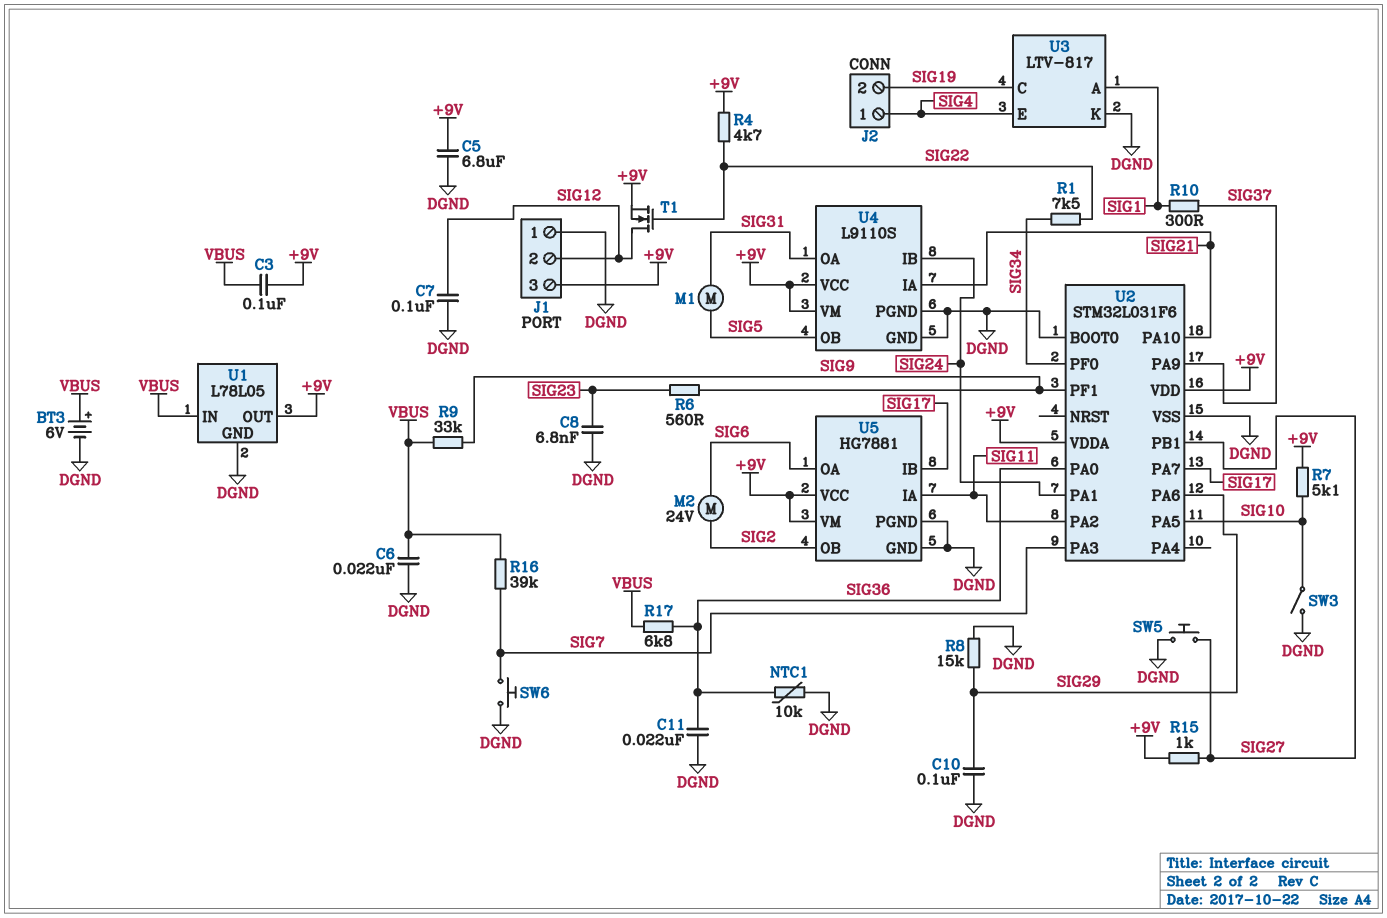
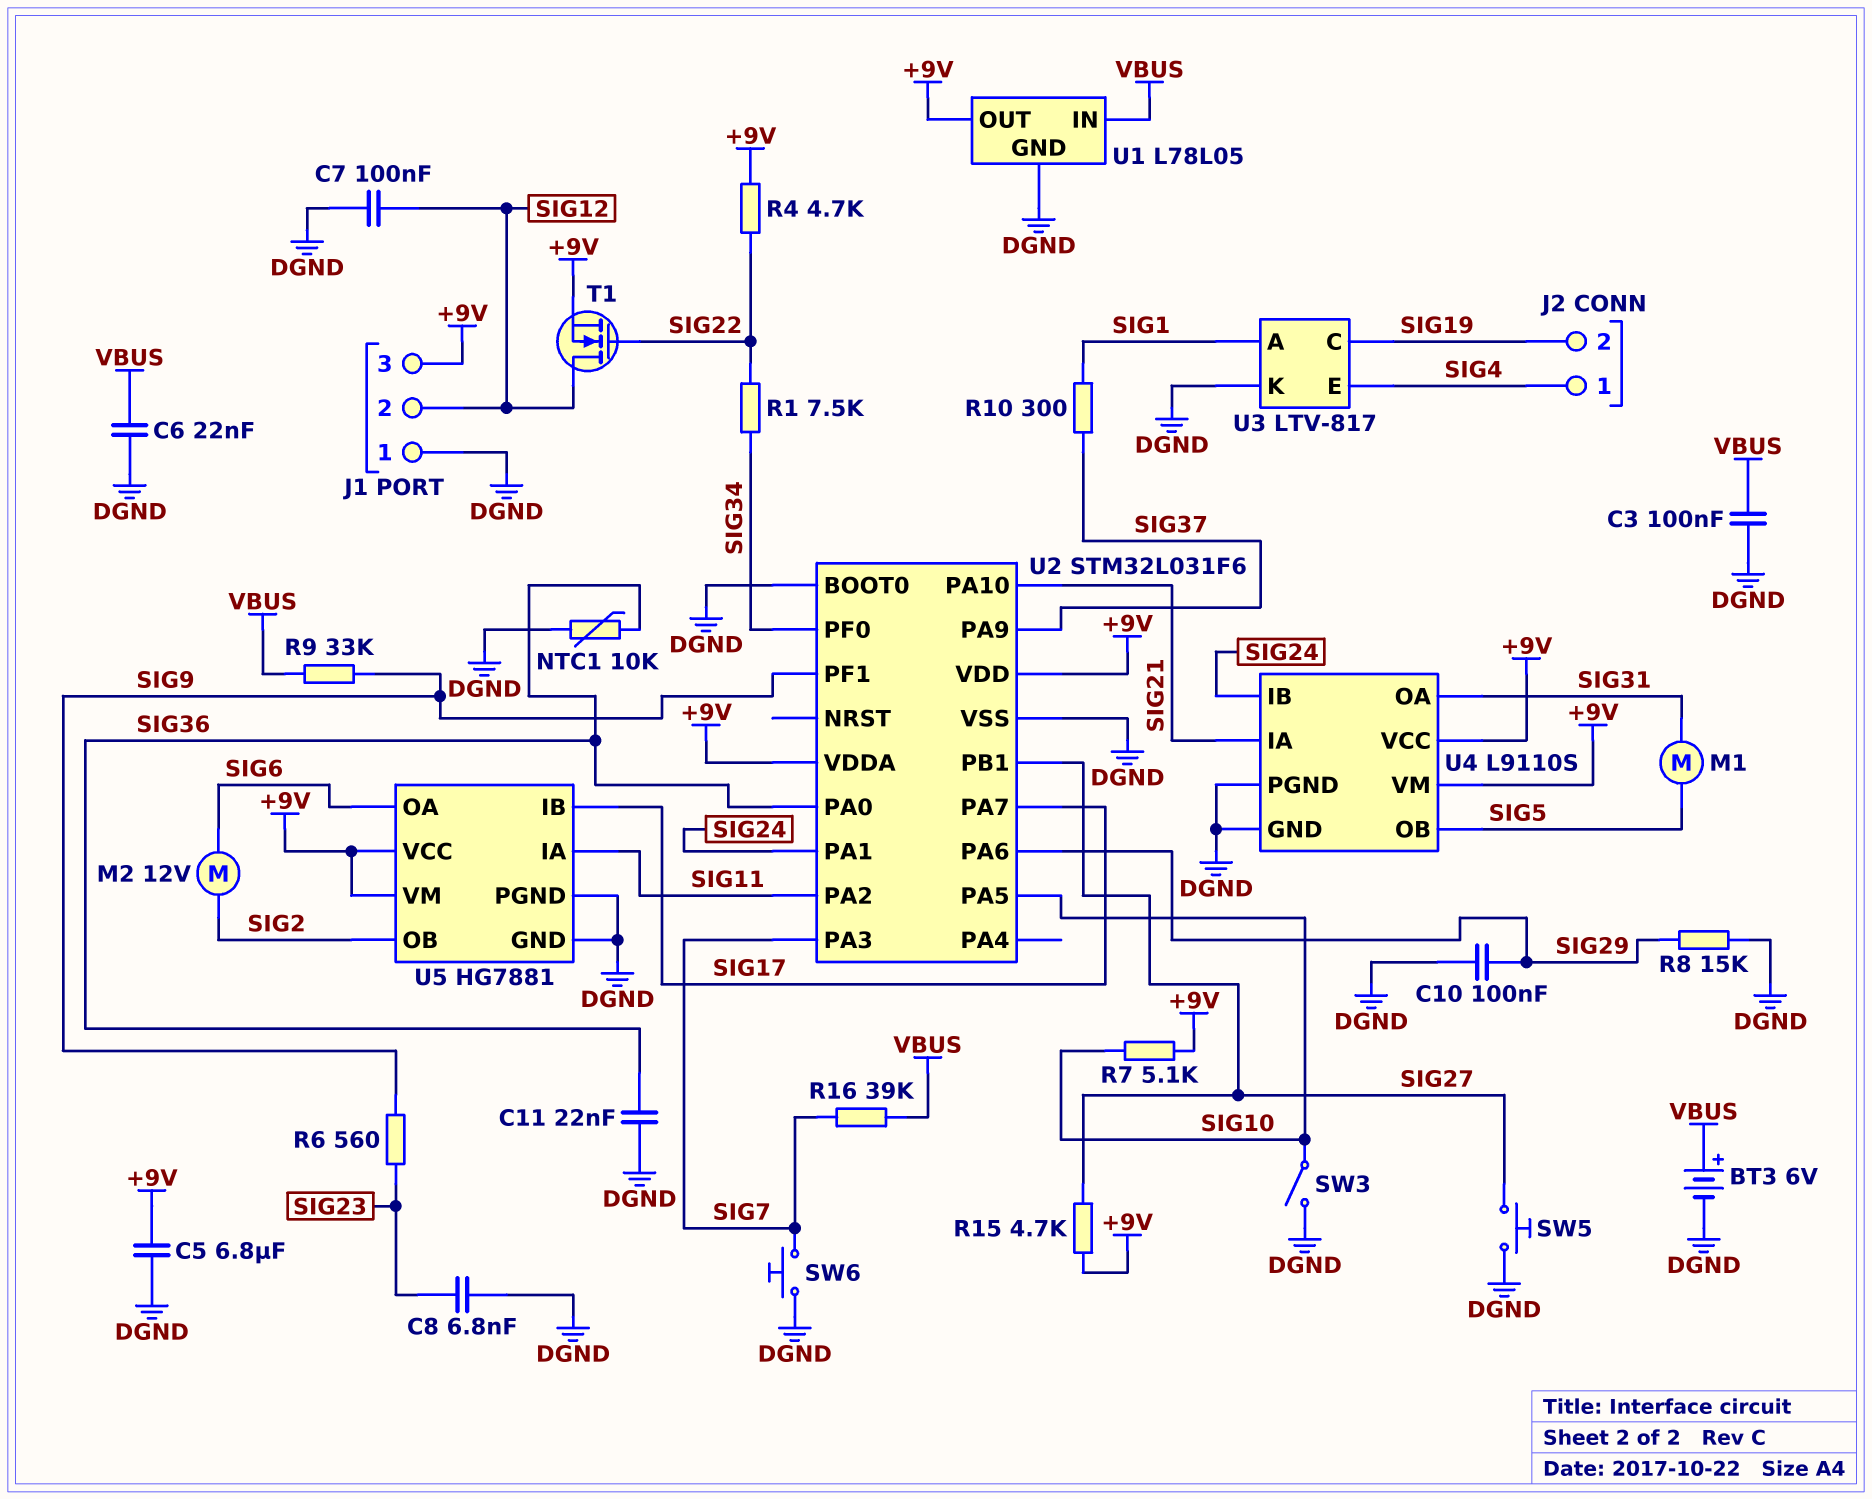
C3: 100nF (+9V, VBUS) -> 100nF (DGND, VBUS)
M2: motor 24V (SIG2, SIG6) -> motor 12V (SIG2, SIG6)
R15: 1k (+9V, SIG27) -> 4.7k (+9V, SIG27)
R17: 6.8k (SIG36, VBUS) -> none

